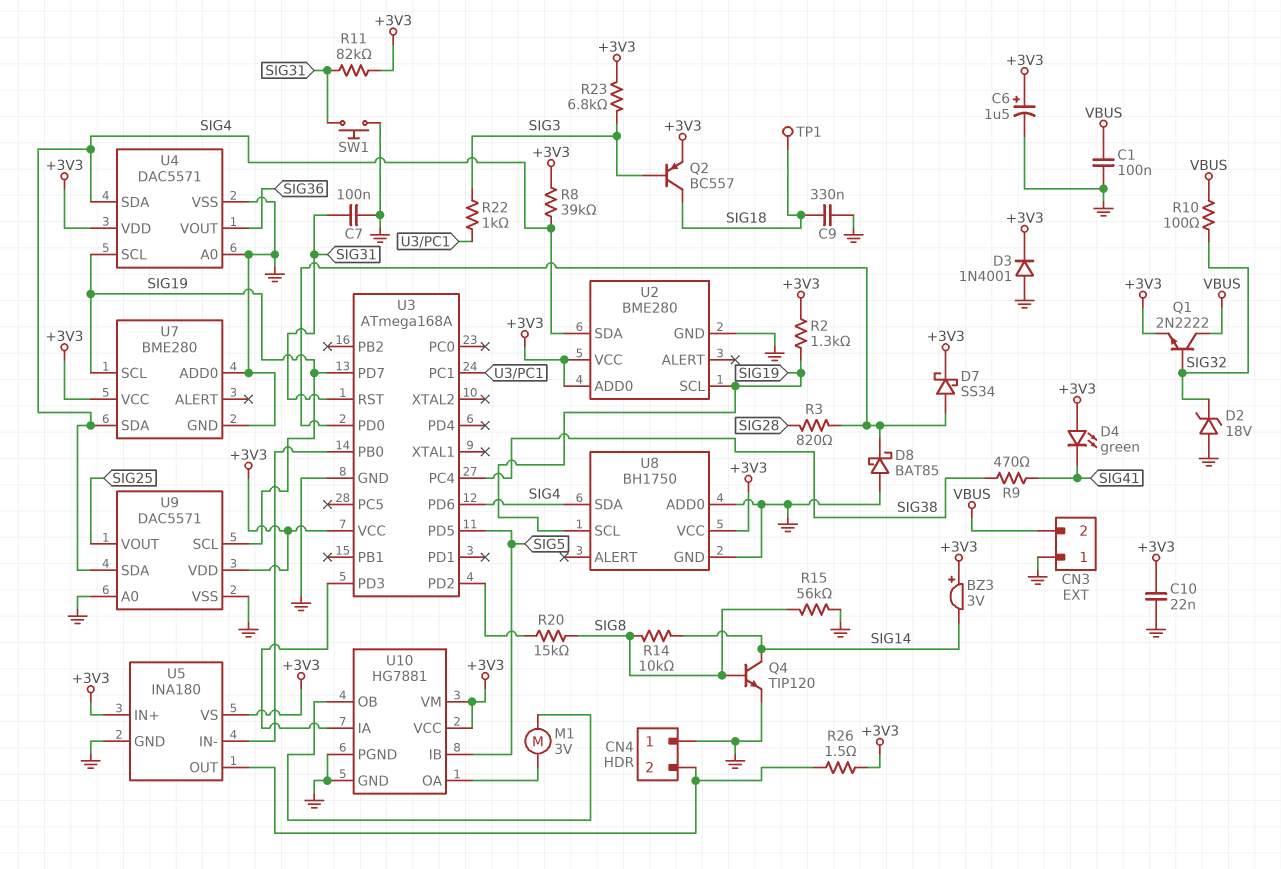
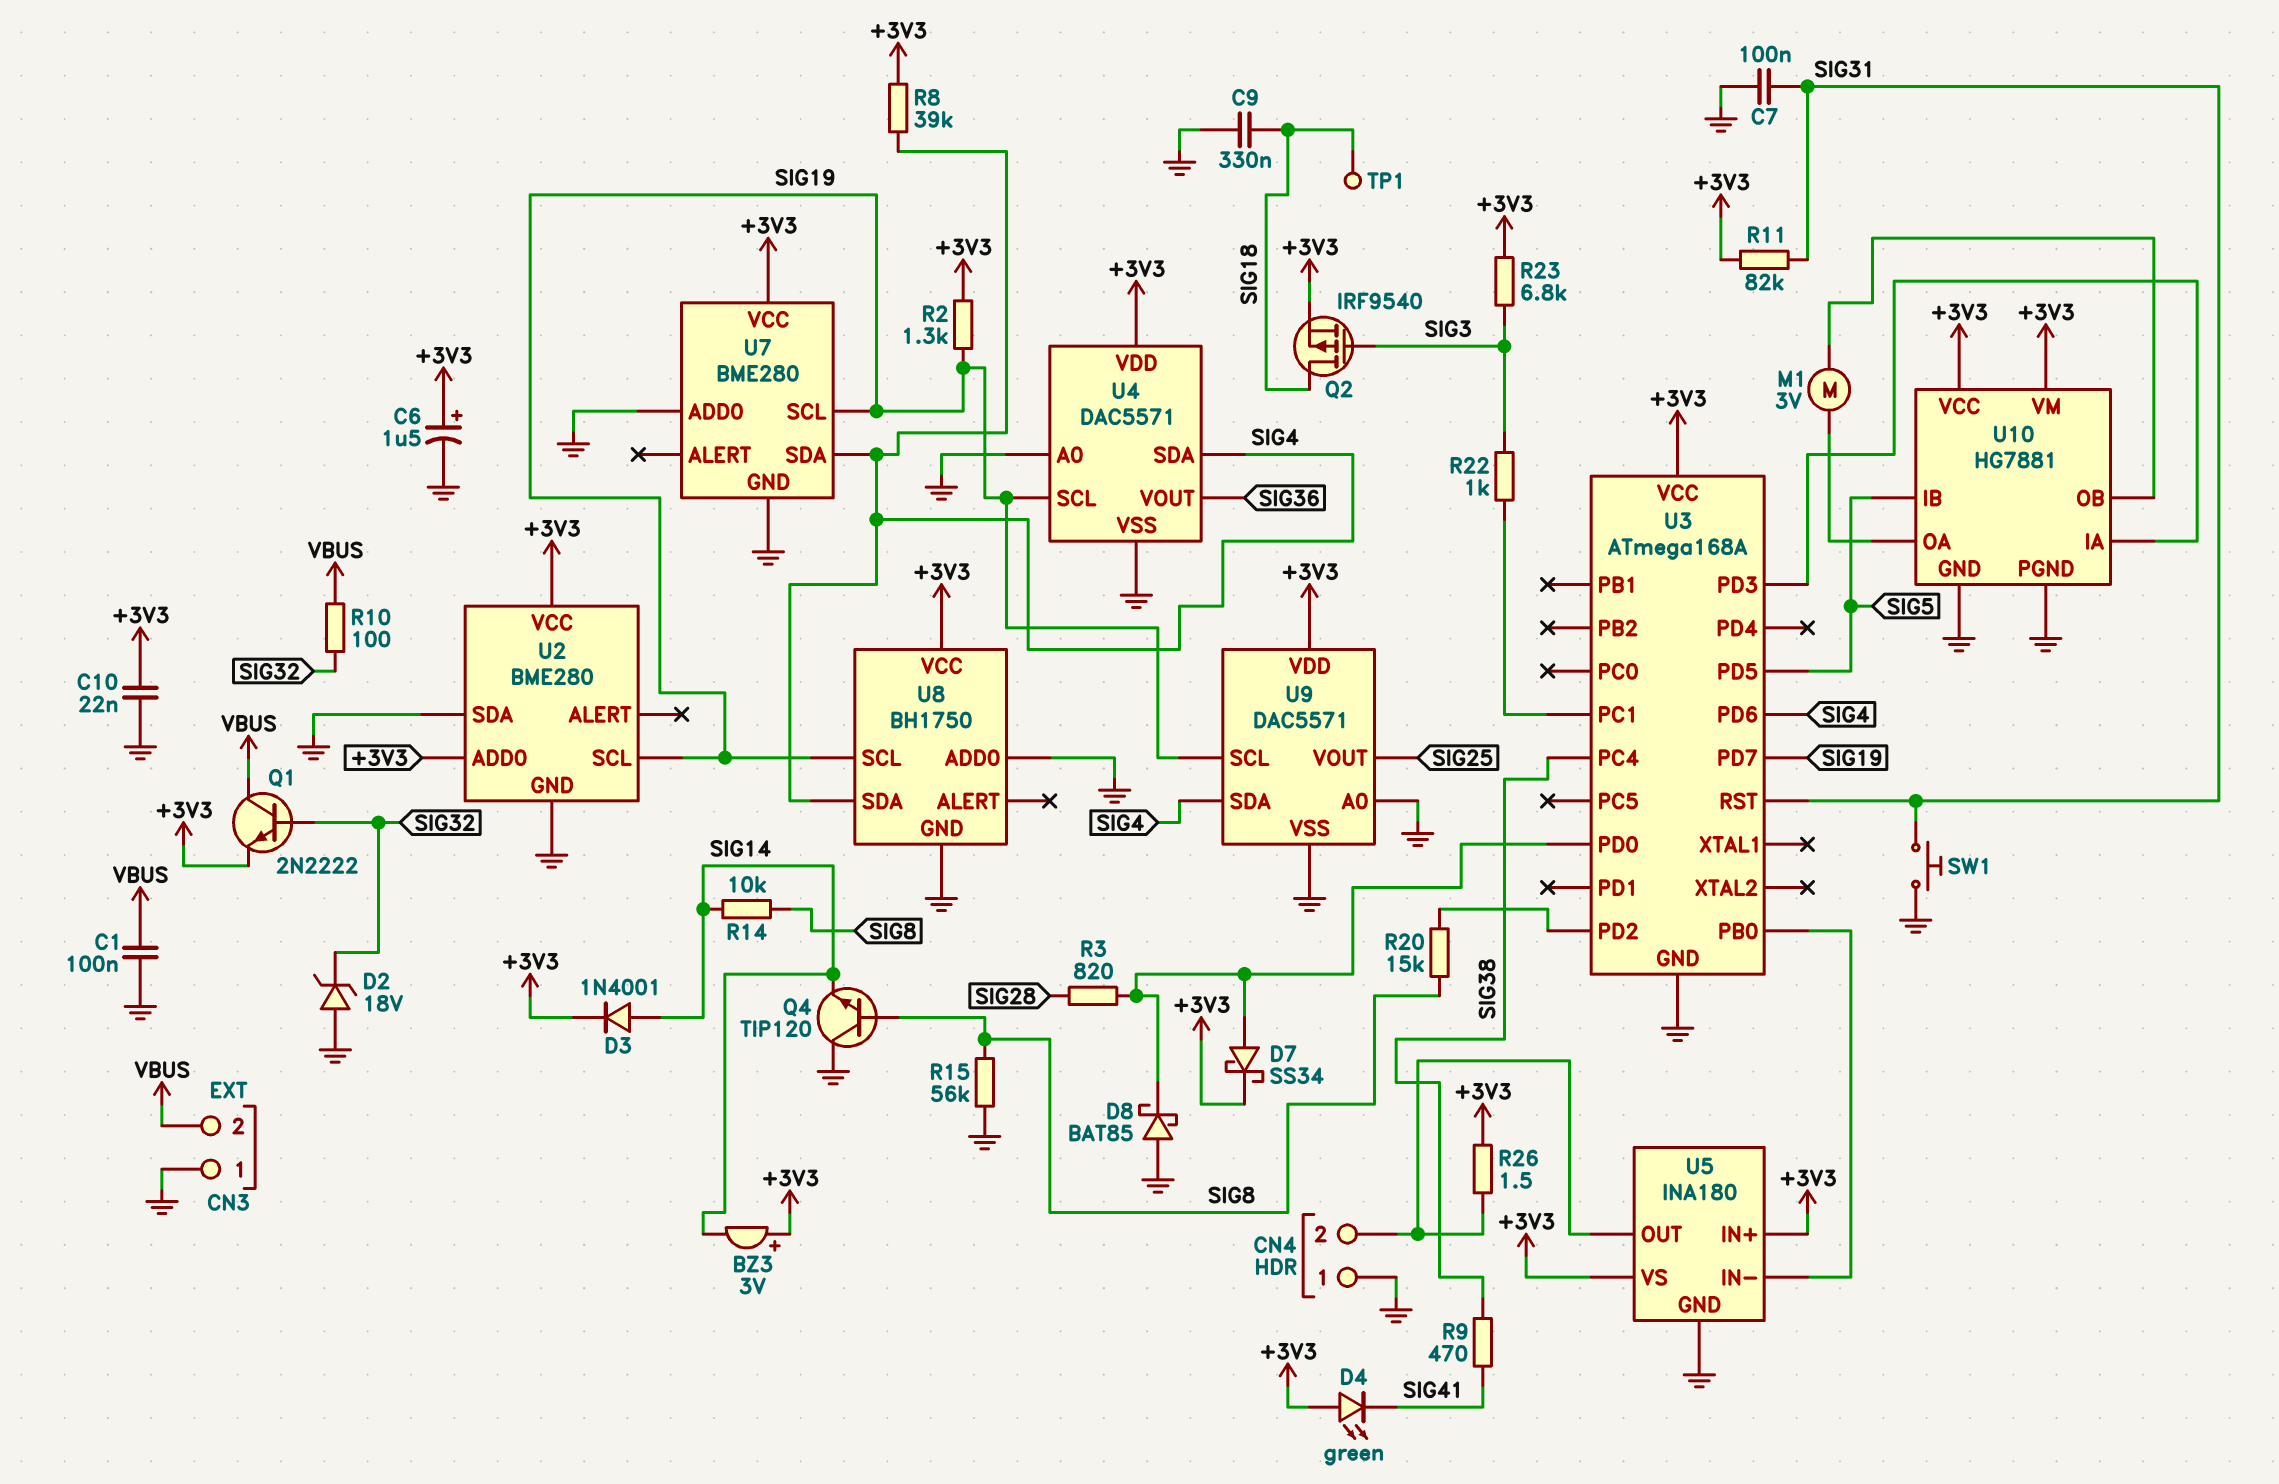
D3: diode 1N4001 (A GND, K +3V3) -> diode 1N4001 (A SIG14, K +3V3)
Q2: PNP BC557 (B SIG3, C SIG18, E +3V3) -> PMOS IRF9540 (G SIG3, D SIG18, S +3V3)
Q4: NPN TIP120 (B SIG8, C SIG14, E GND) -> NPN TIP120 (B SIG8, C GND, E SIG14)
U2 pin SDA: SIG4 -> GND

